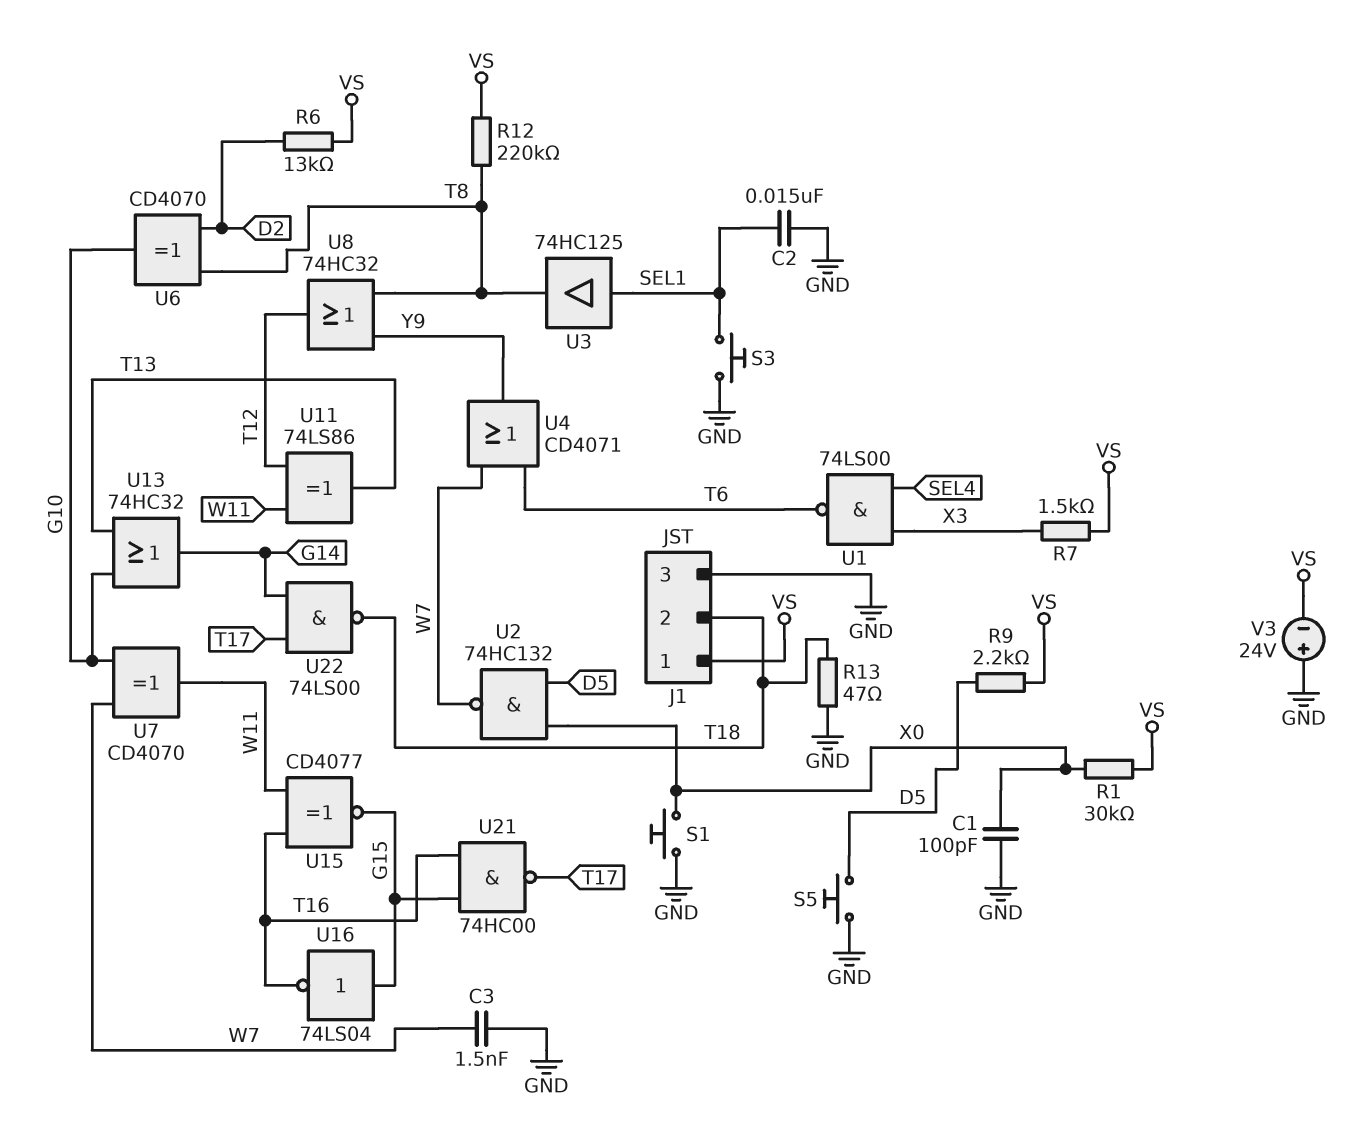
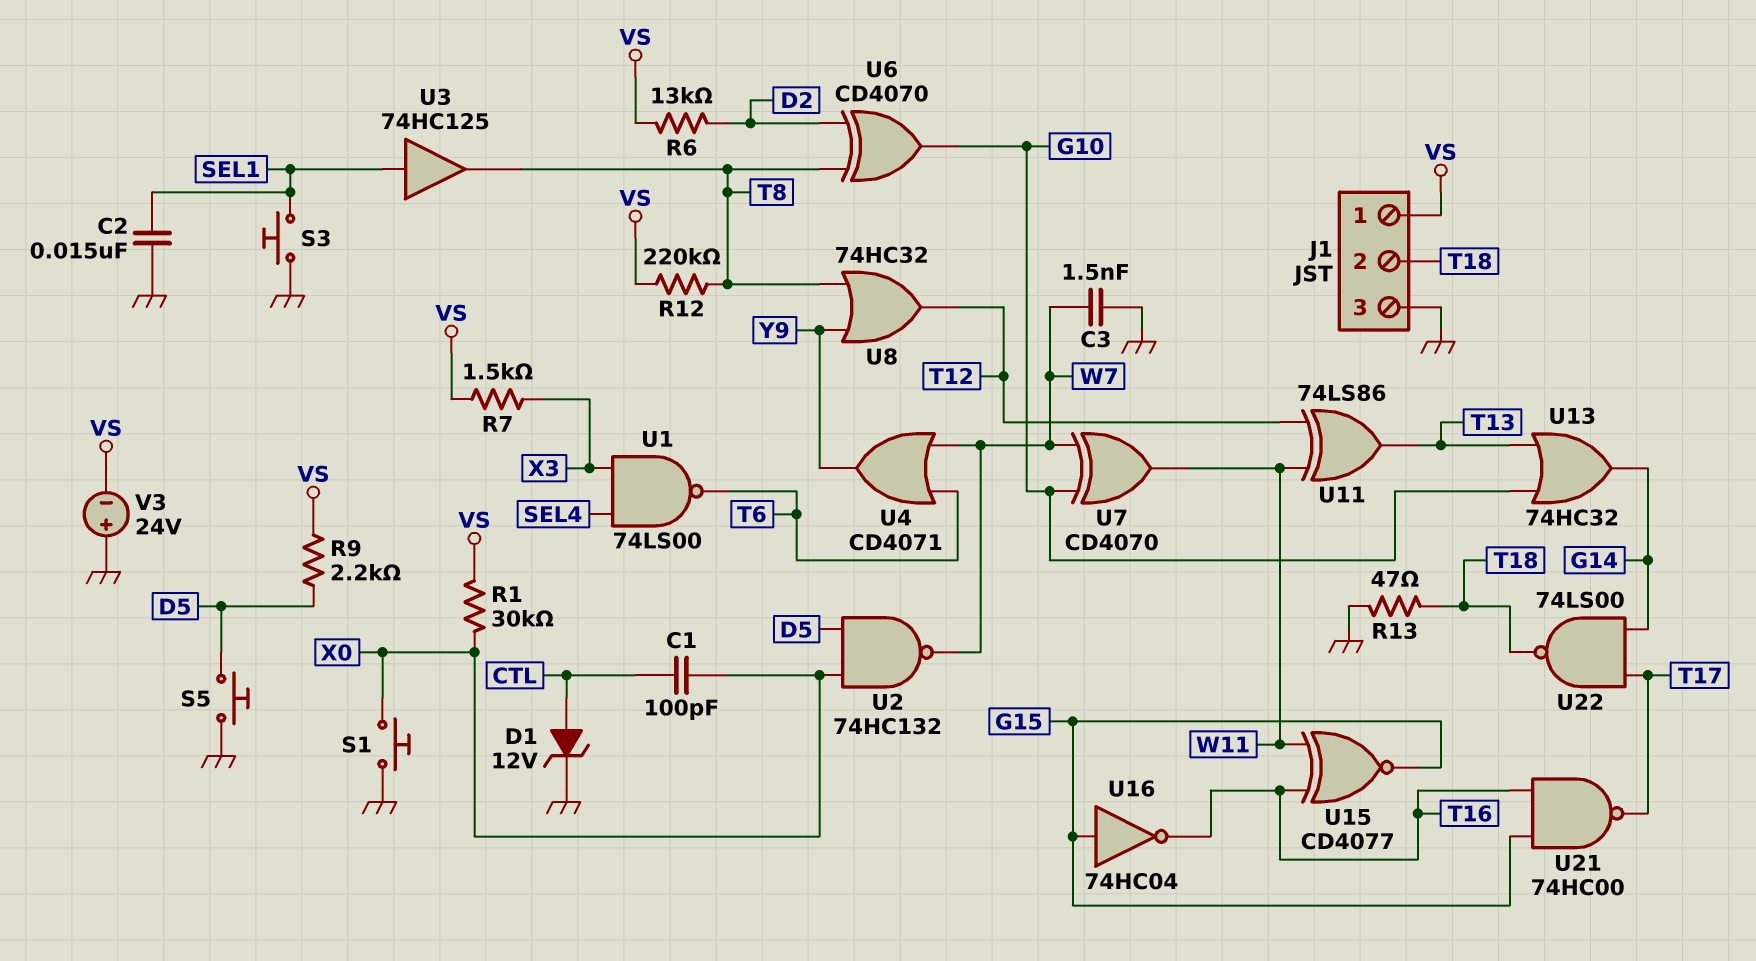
C1: 100pF (GND, X0) -> 100pF (CTL, X0)
D1: none -> zener 12V (A CTL, K GND)
U16: NOT 74LS04 (in G15, out T16) -> NOT 74HC04 (in G15, out T16)

